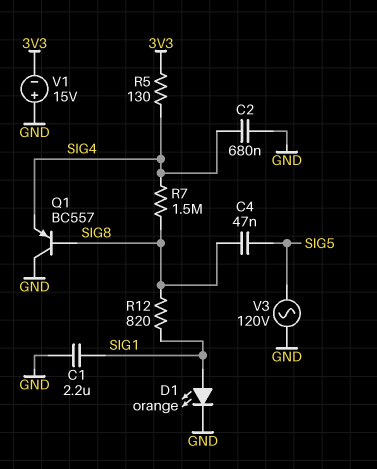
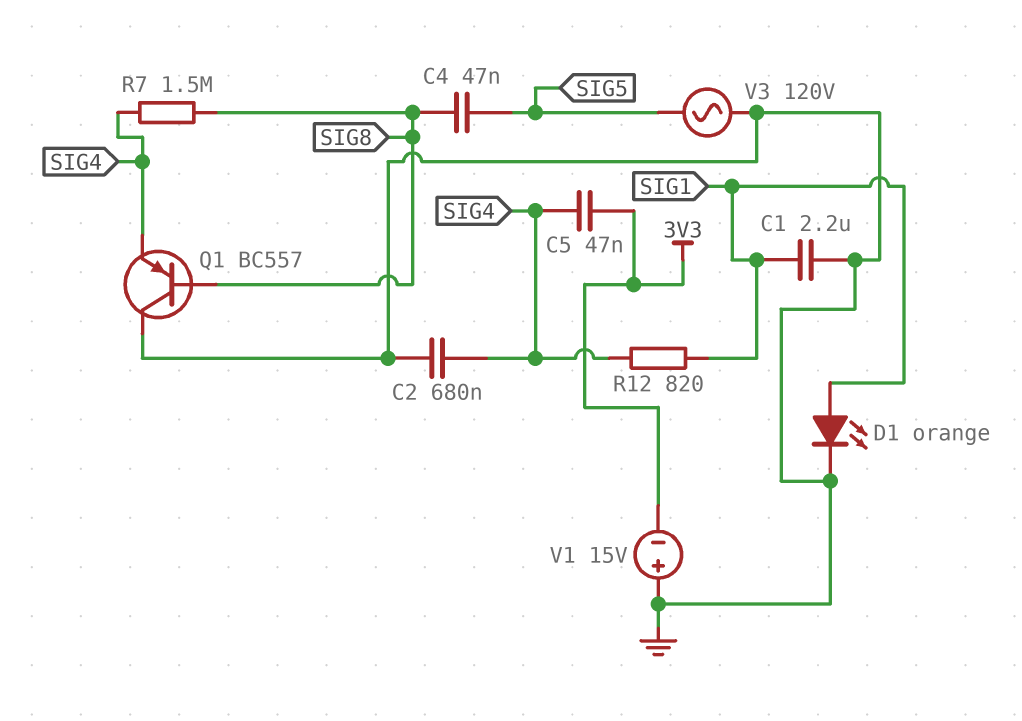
C5: none -> 47nF (3V3, SIG4)
R5: 130 (3V3, SIG4) -> none
R12: 820 (SIG1, SIG8) -> 820 (SIG1, SIG4)

